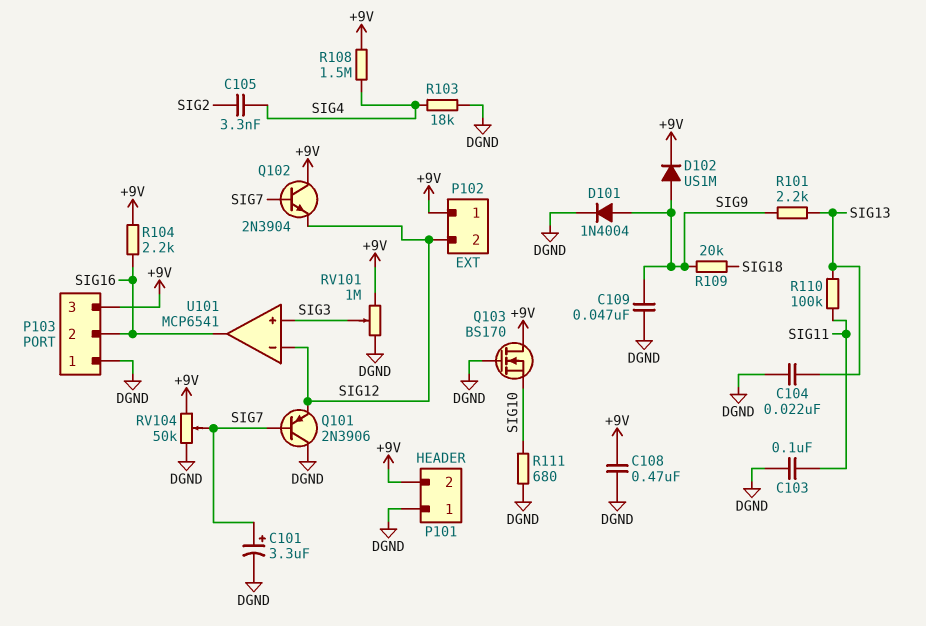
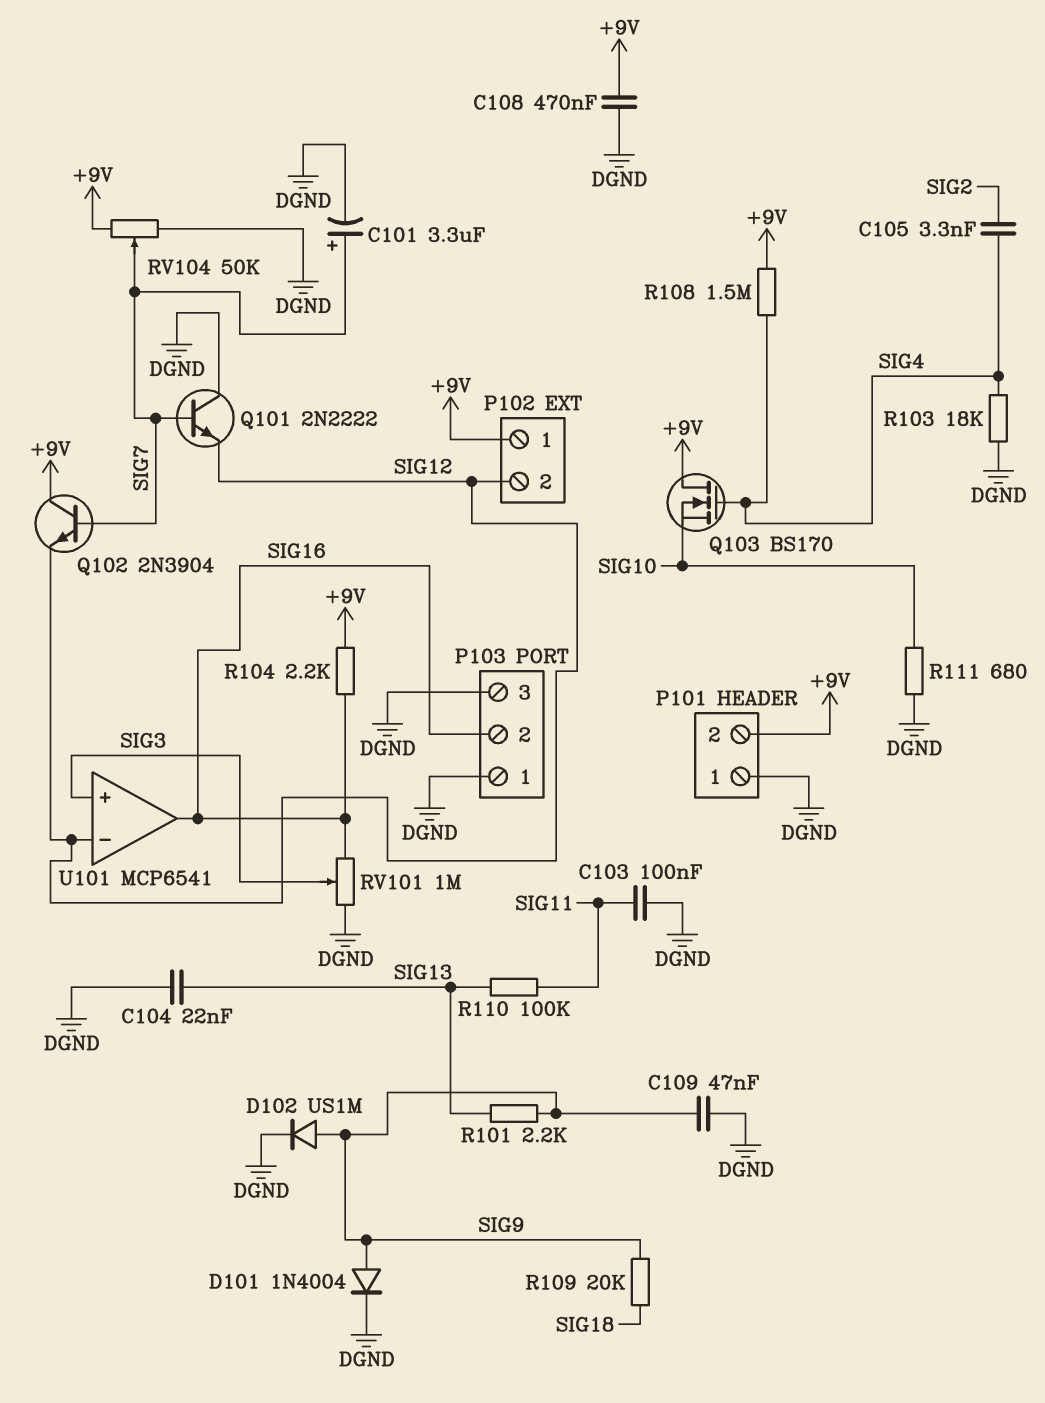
D102: diode US1M (A SIG9, K +9V) -> diode US1M (A SIG9, K DGND)
P103 pin 3: +9V -> DGND
Q101: PNP 2N3906 (B SIG7, C DGND, E SIG12) -> NPN 2N2222 (B SIG7, C DGND, E SIG12)
Q103: NMOS BS170 (G DGND, D +9V, S SIG10) -> NMOS BS170 (G SIG4, D +9V, S SIG10)
RV101: 1M (+9V, DGND, wiper SIG3) -> 1M (DGND, SIG16, wiper SIG3)

